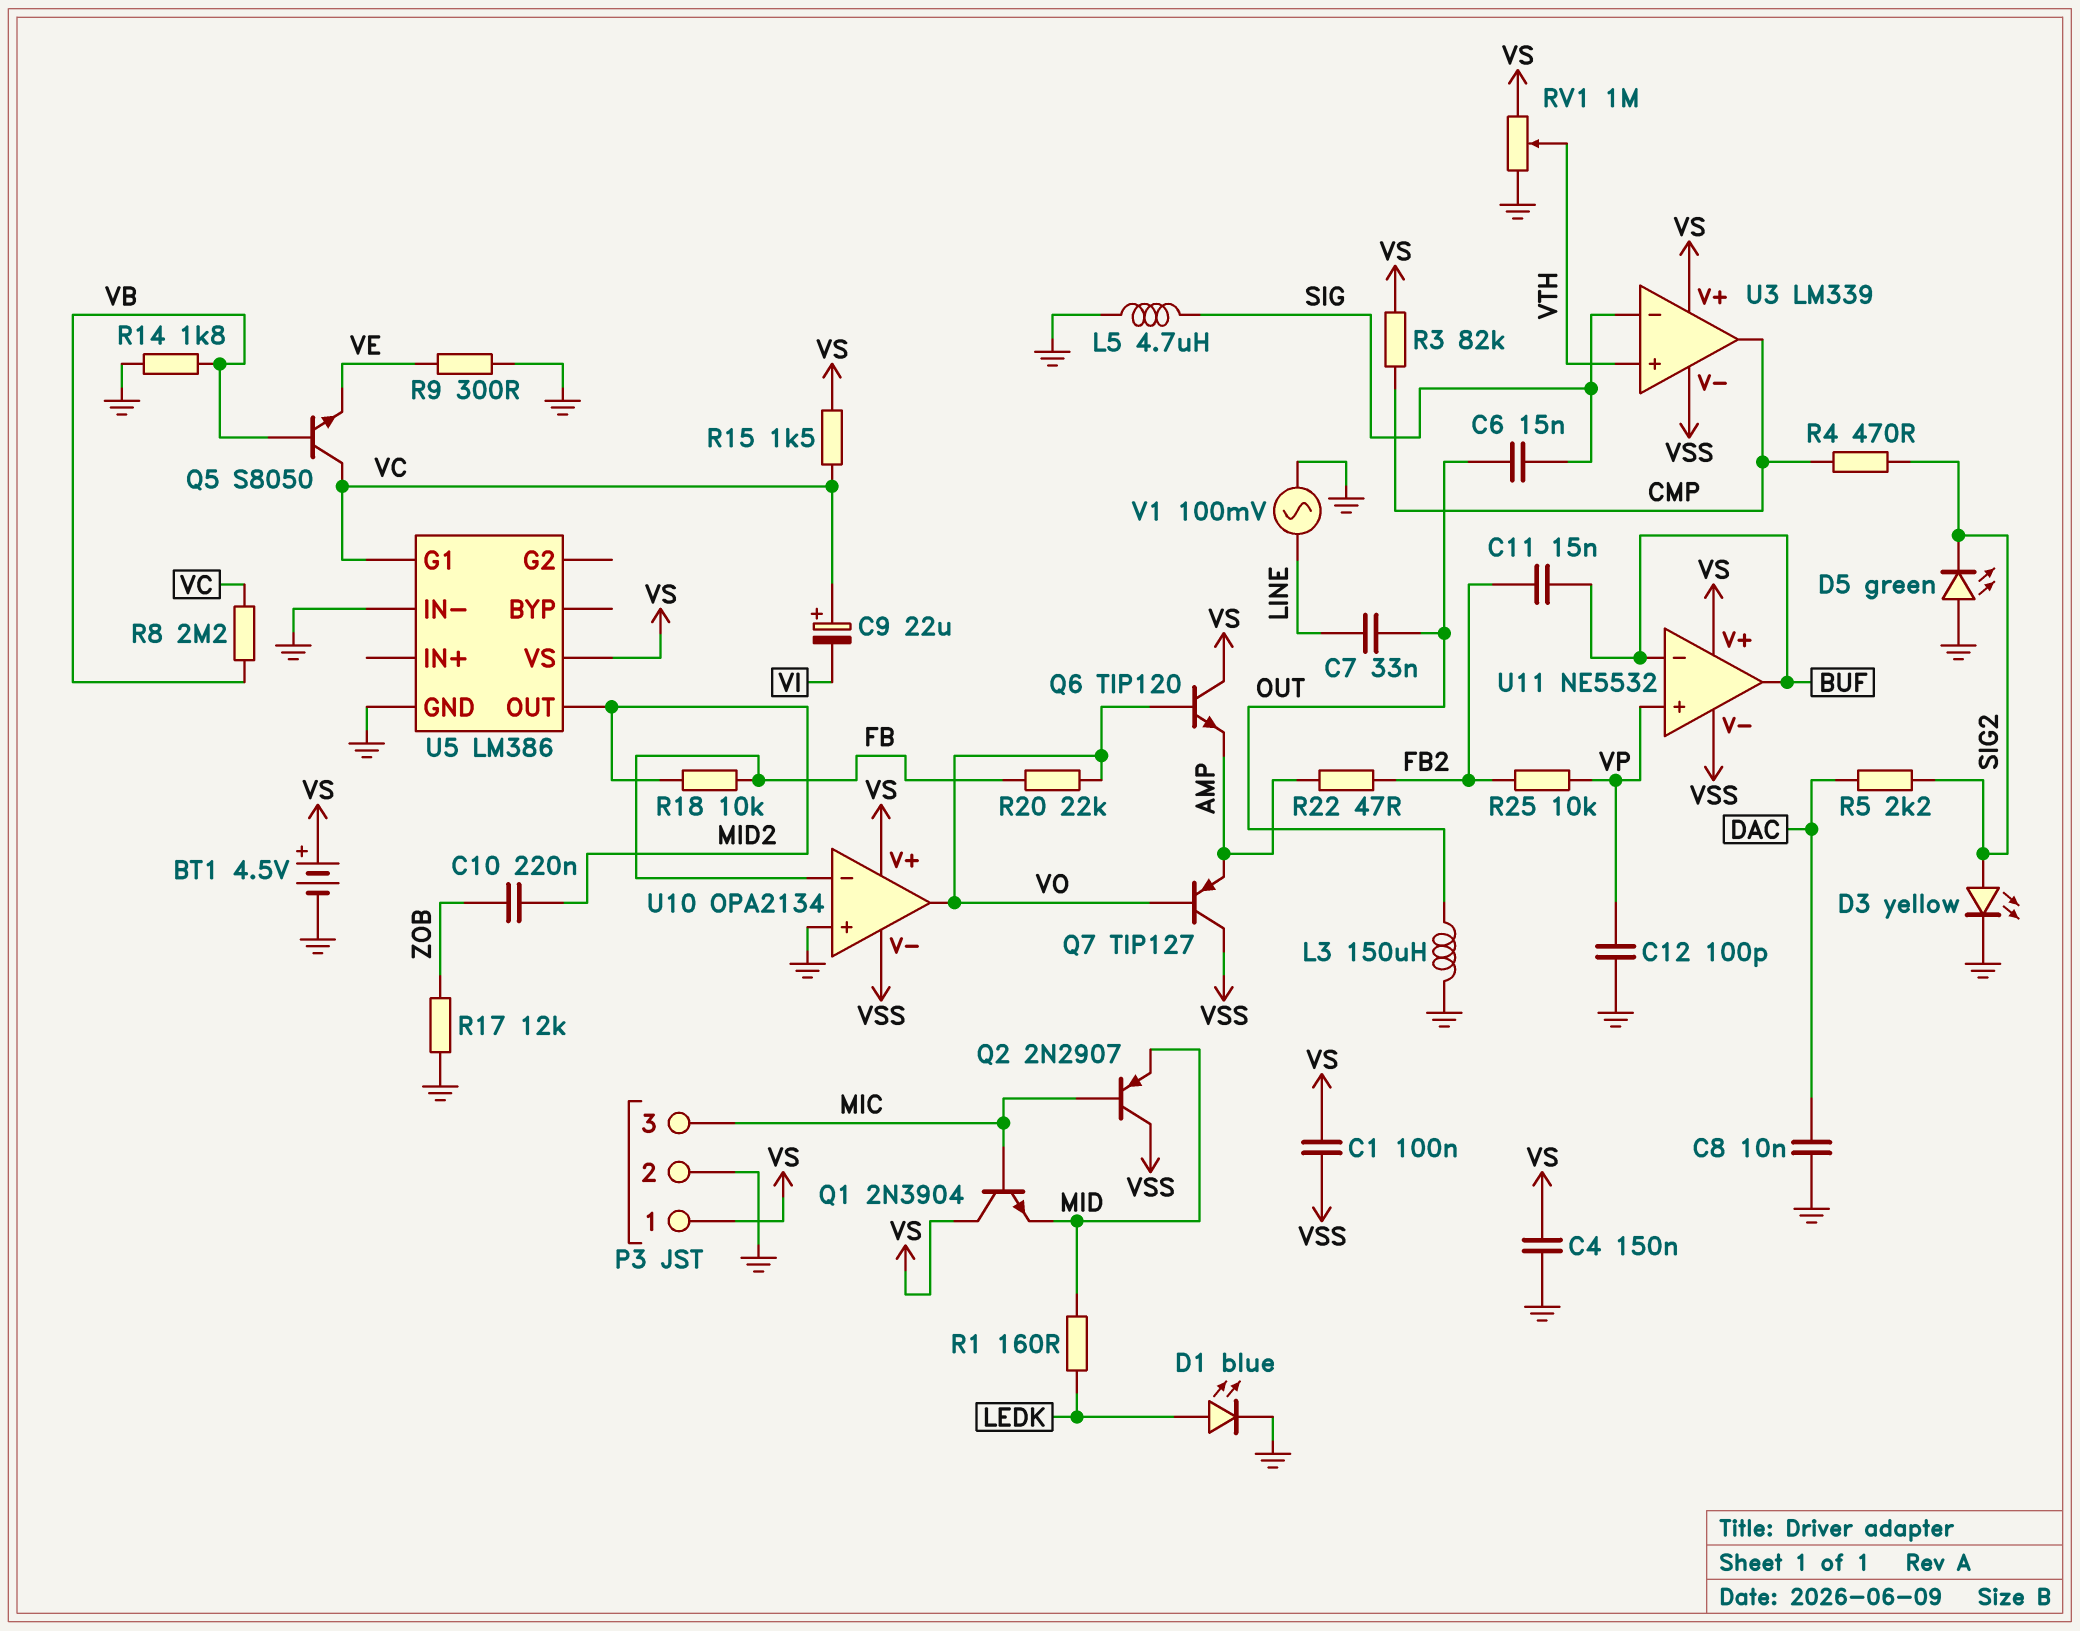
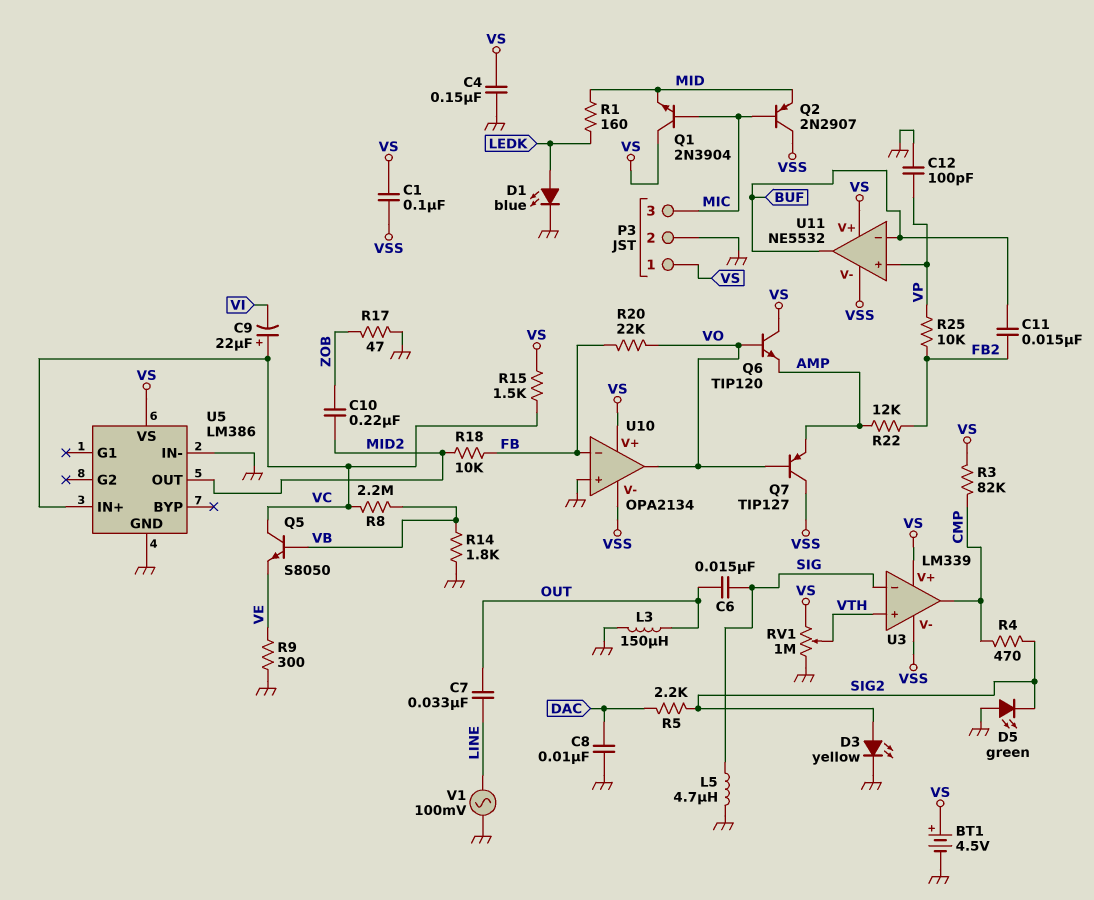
R17: 12k (GND, ZOB) -> 47 (GND, ZOB)
R22: 47 (AMP, FB2) -> 12k (AMP, FB2)
U5 pin G1: VC -> none
U5 pin IN+: none -> VC

